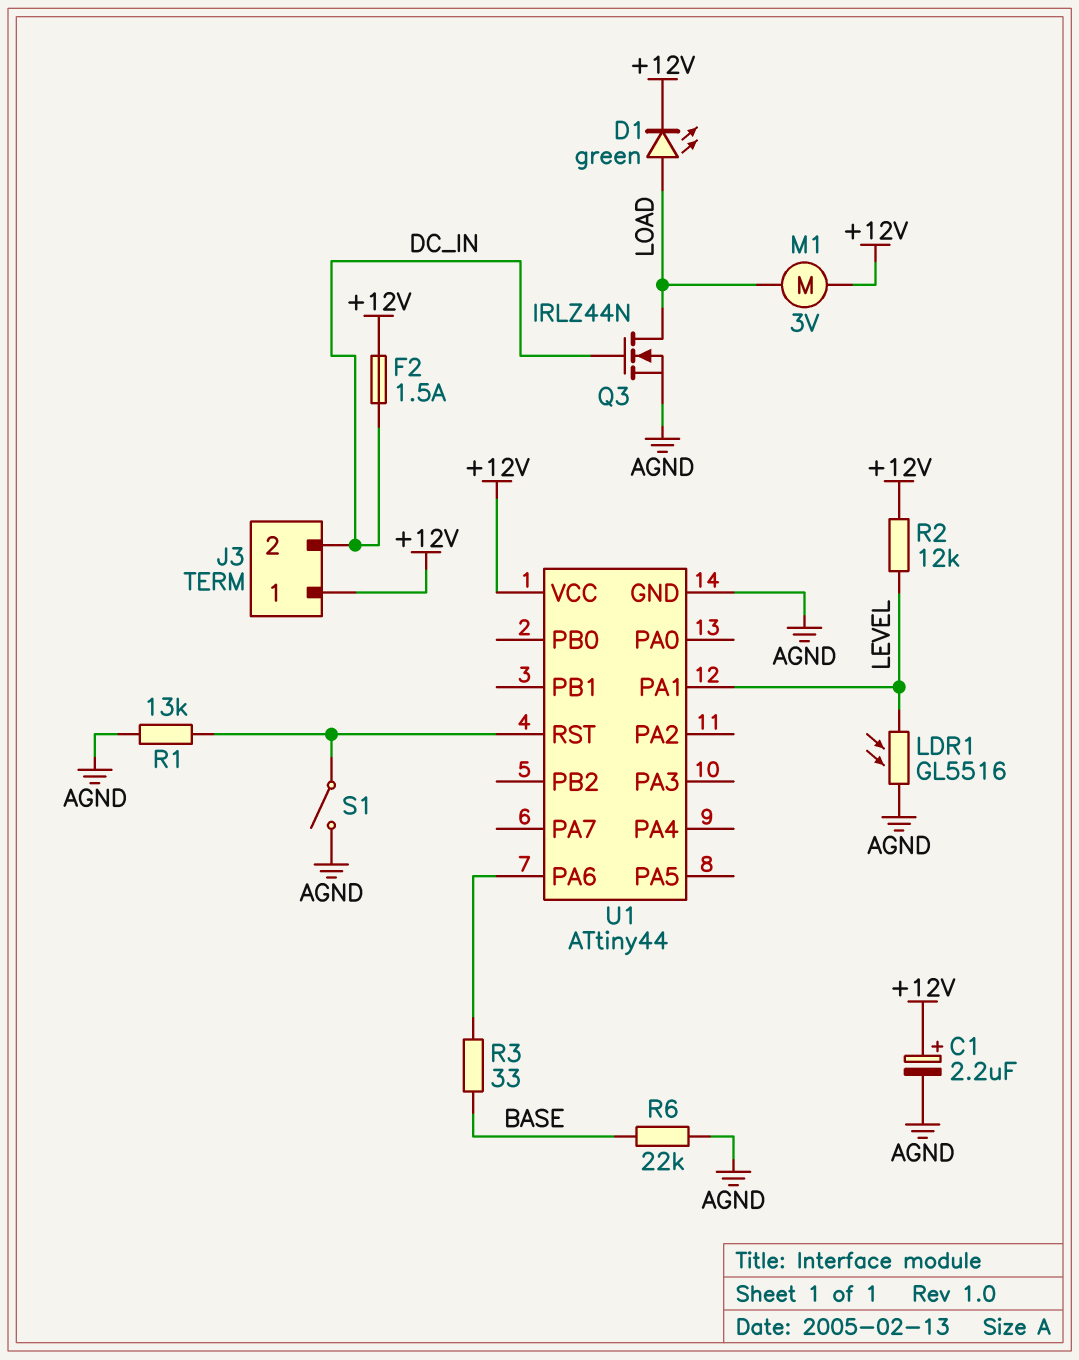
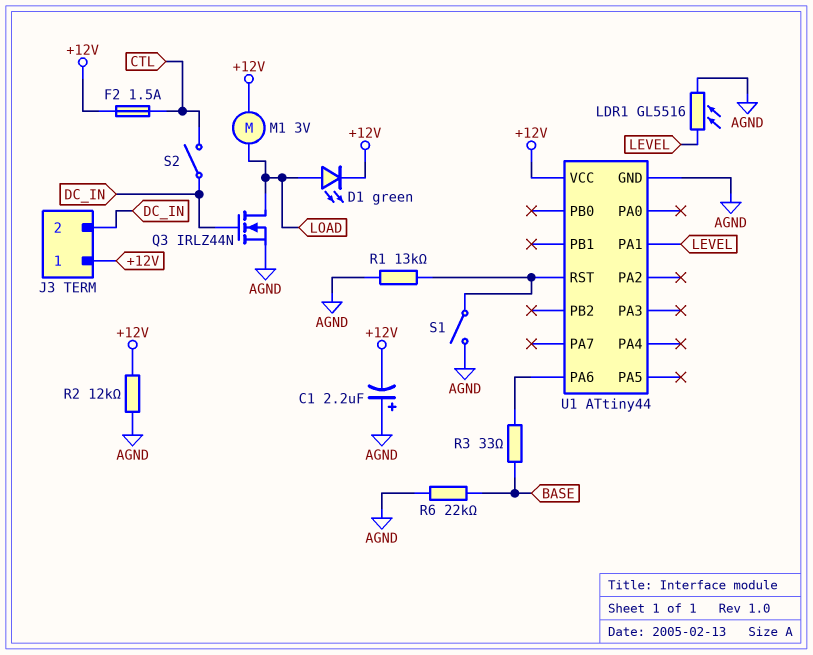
C1: 2.2uF (plus +12V, minus AGND) -> 2.2uF (plus AGND, minus +12V)
F2: 1.5A (+12V, DC_IN) -> 1.5A (+12V, CTL)
R2: 12k (+12V, LEVEL) -> 12k (+12V, AGND)
S2: none -> switch (CTL, DC_IN)

